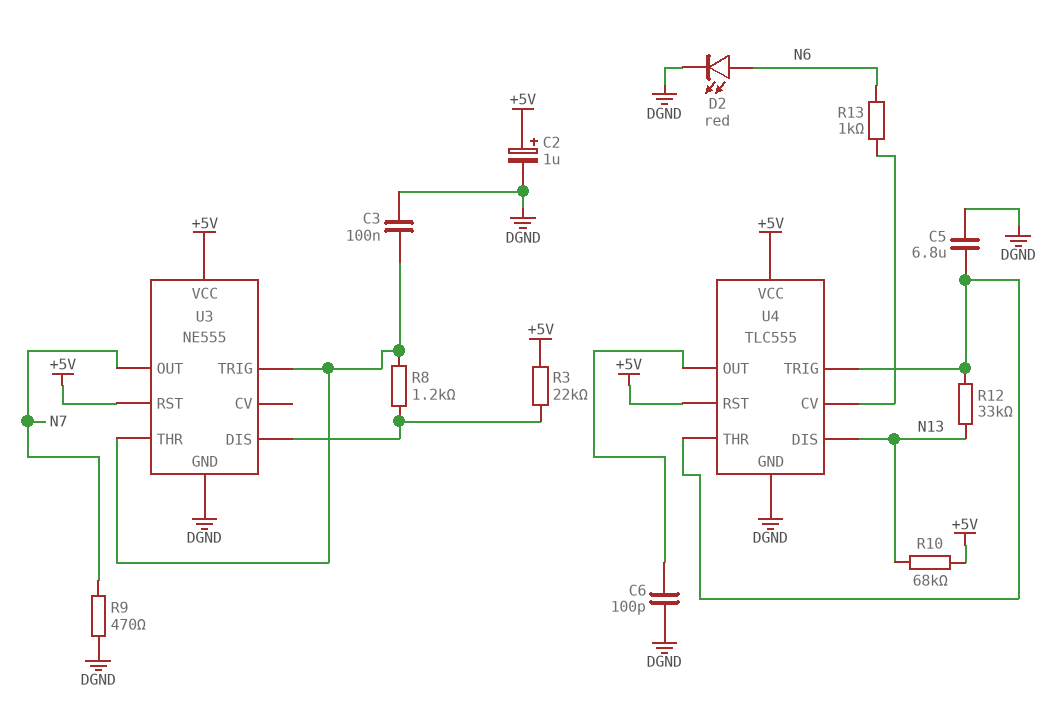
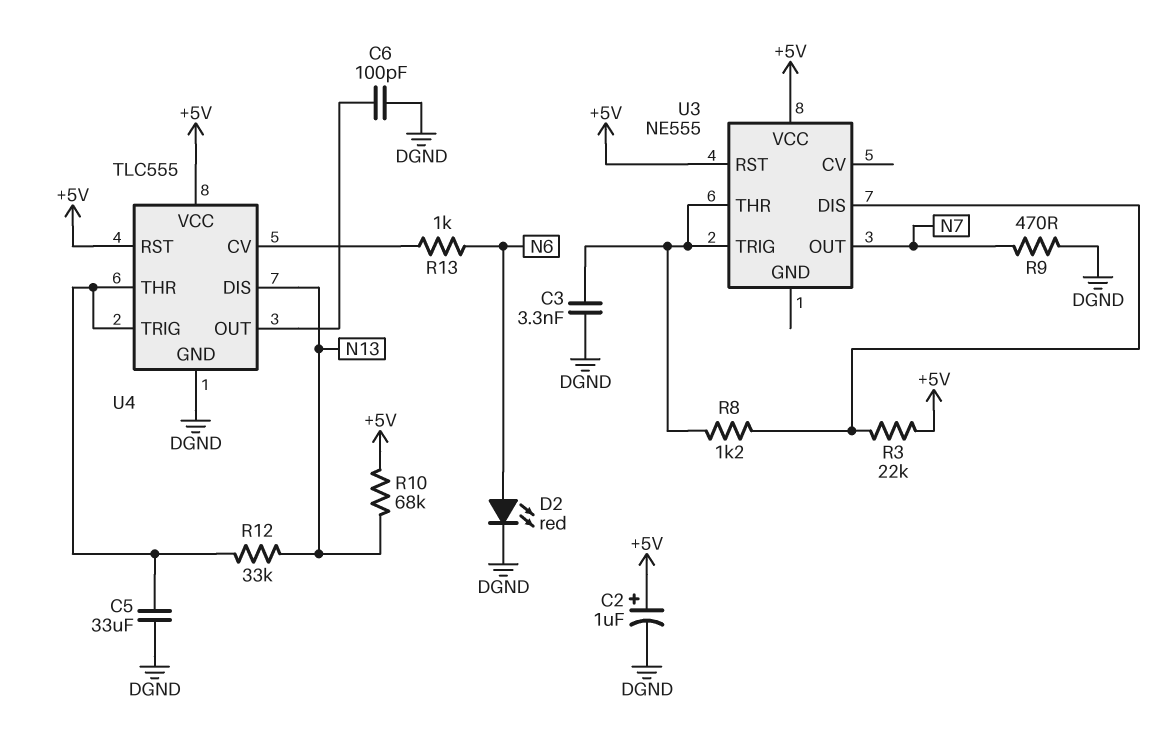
C3: 100nF (DGND, U3/THR) -> 3.3nF (DGND, U3/THR)
C5: 6.8uF (DGND, U4/THR) -> 33uF (DGND, U4/THR)
U3 pin GND: DGND -> none

